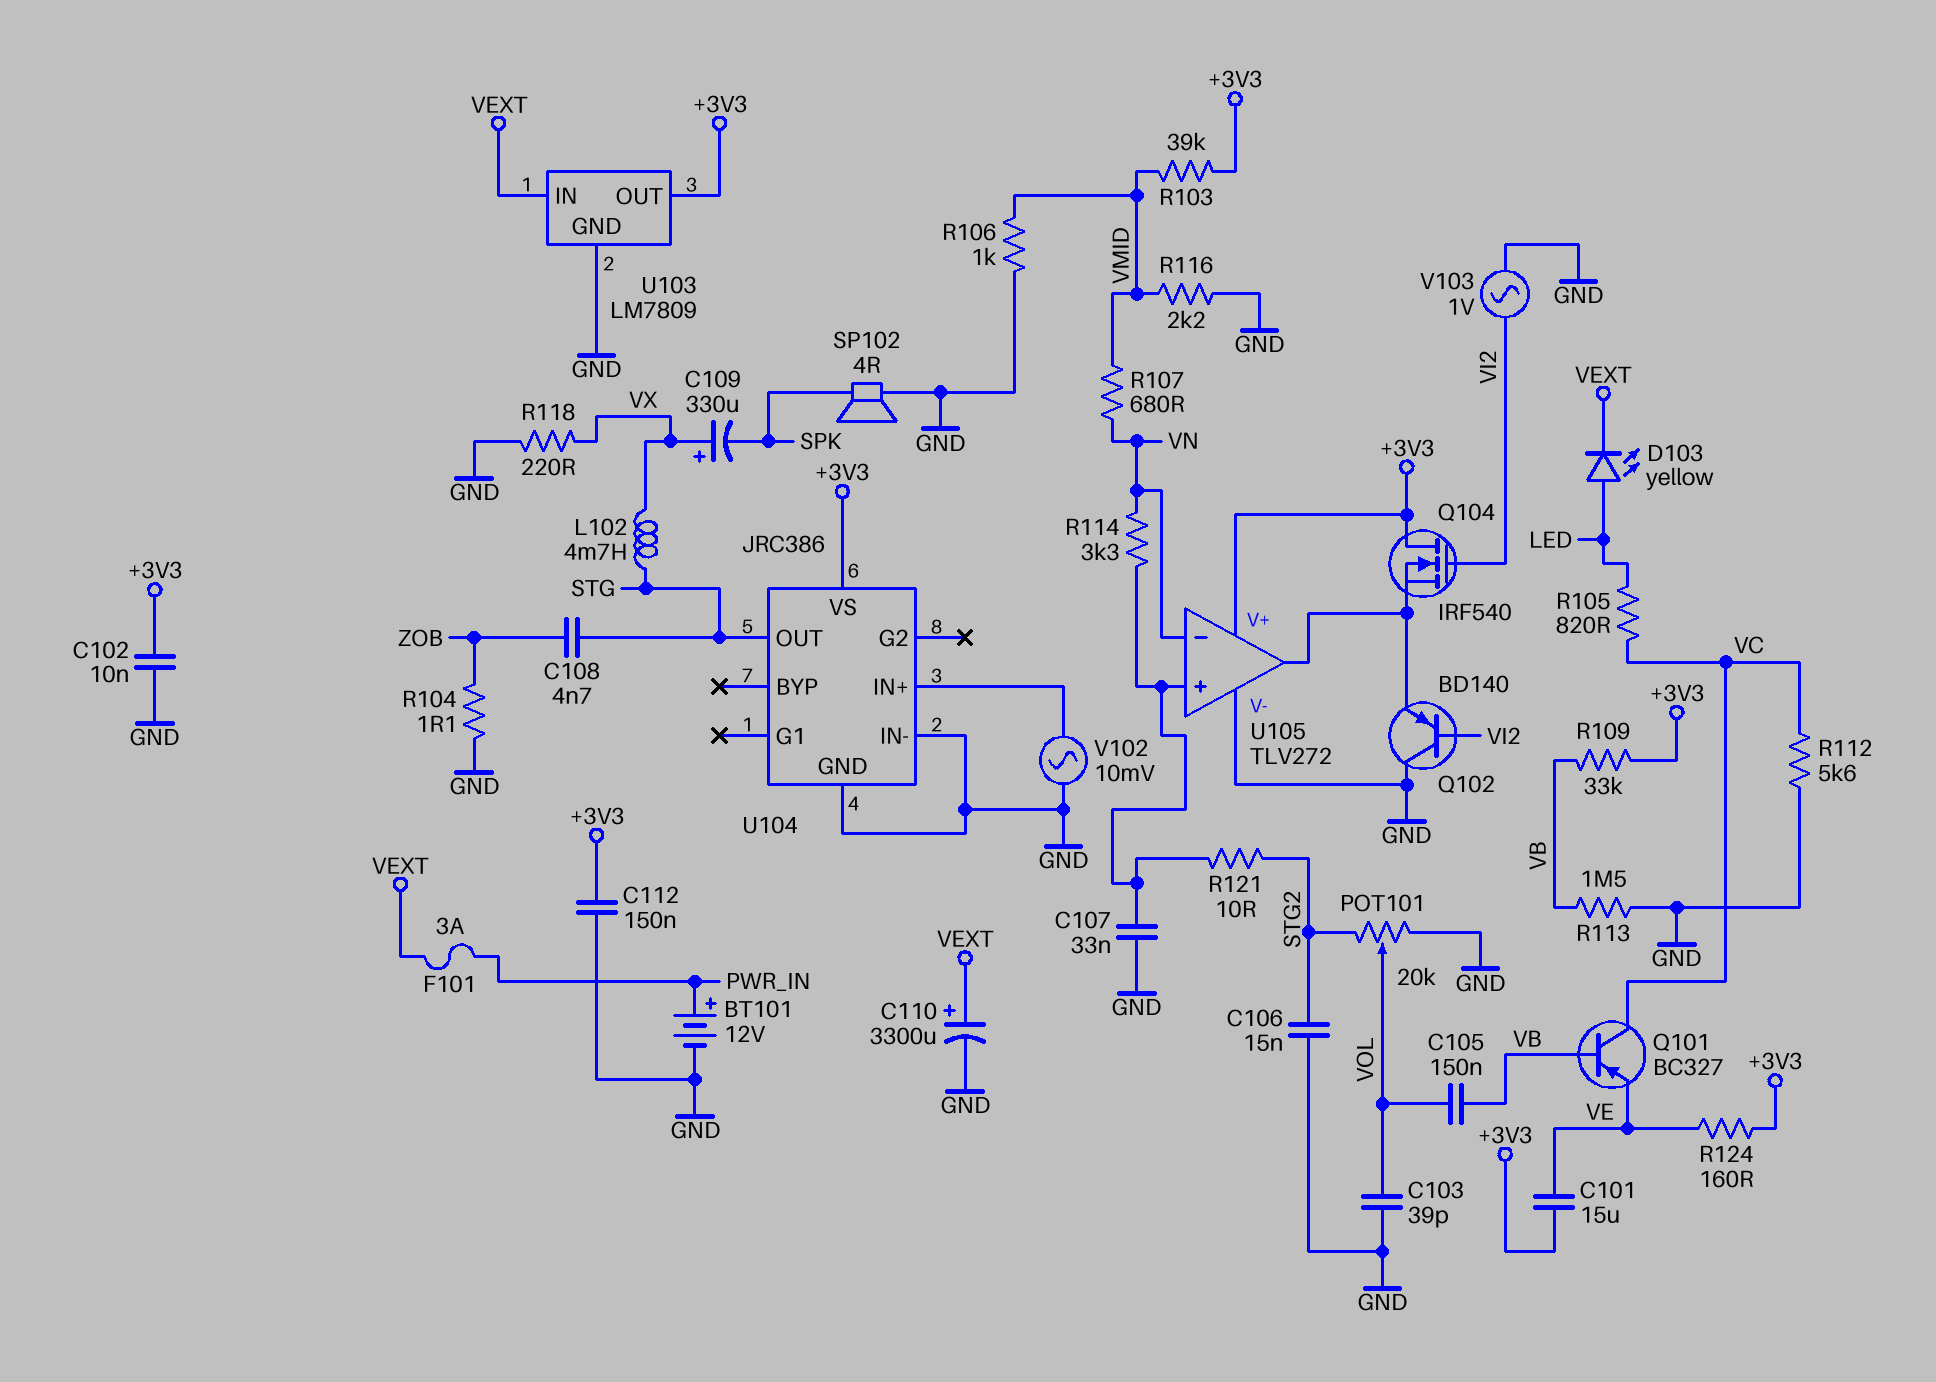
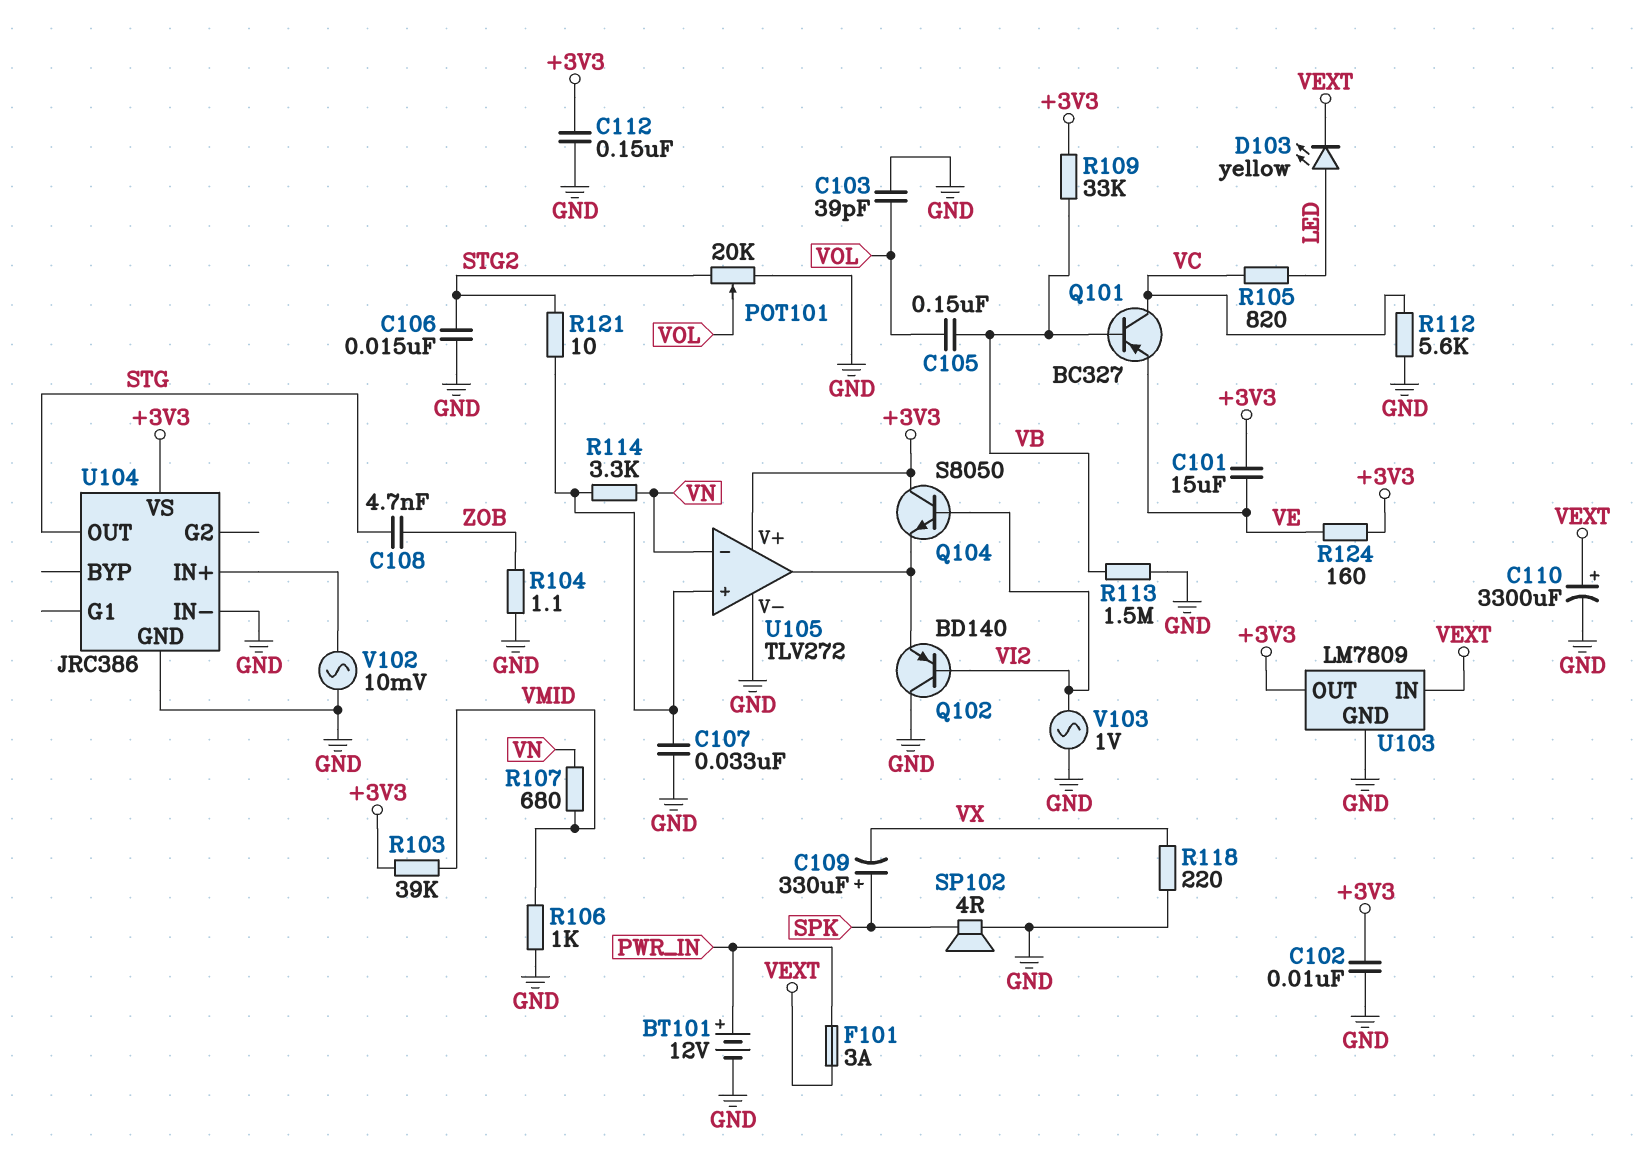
C109: 330uF (plus VX, minus SPK) -> 330uF (plus SPK, minus VX)
L102: 4.7mH (STG, VX) -> none
Q104: NMOS IRF540 (G VI2, D +3V3, S U105/out) -> NPN S8050 (B VI2, C +3V3, E U105/out)
R116: 2.2k (GND, VMID) -> none

